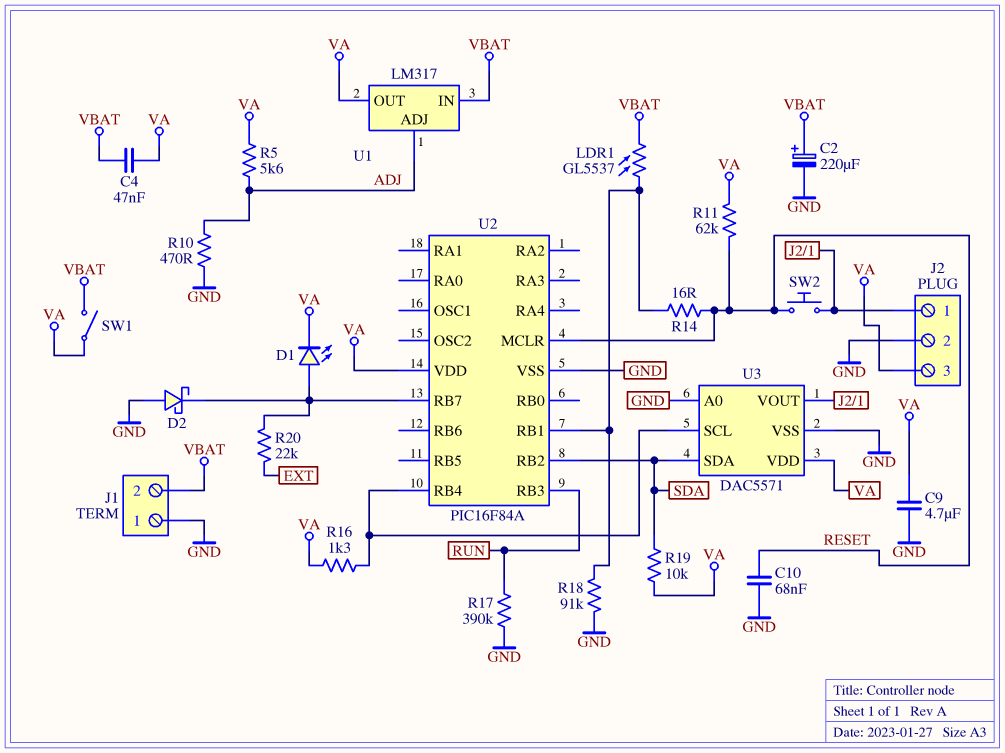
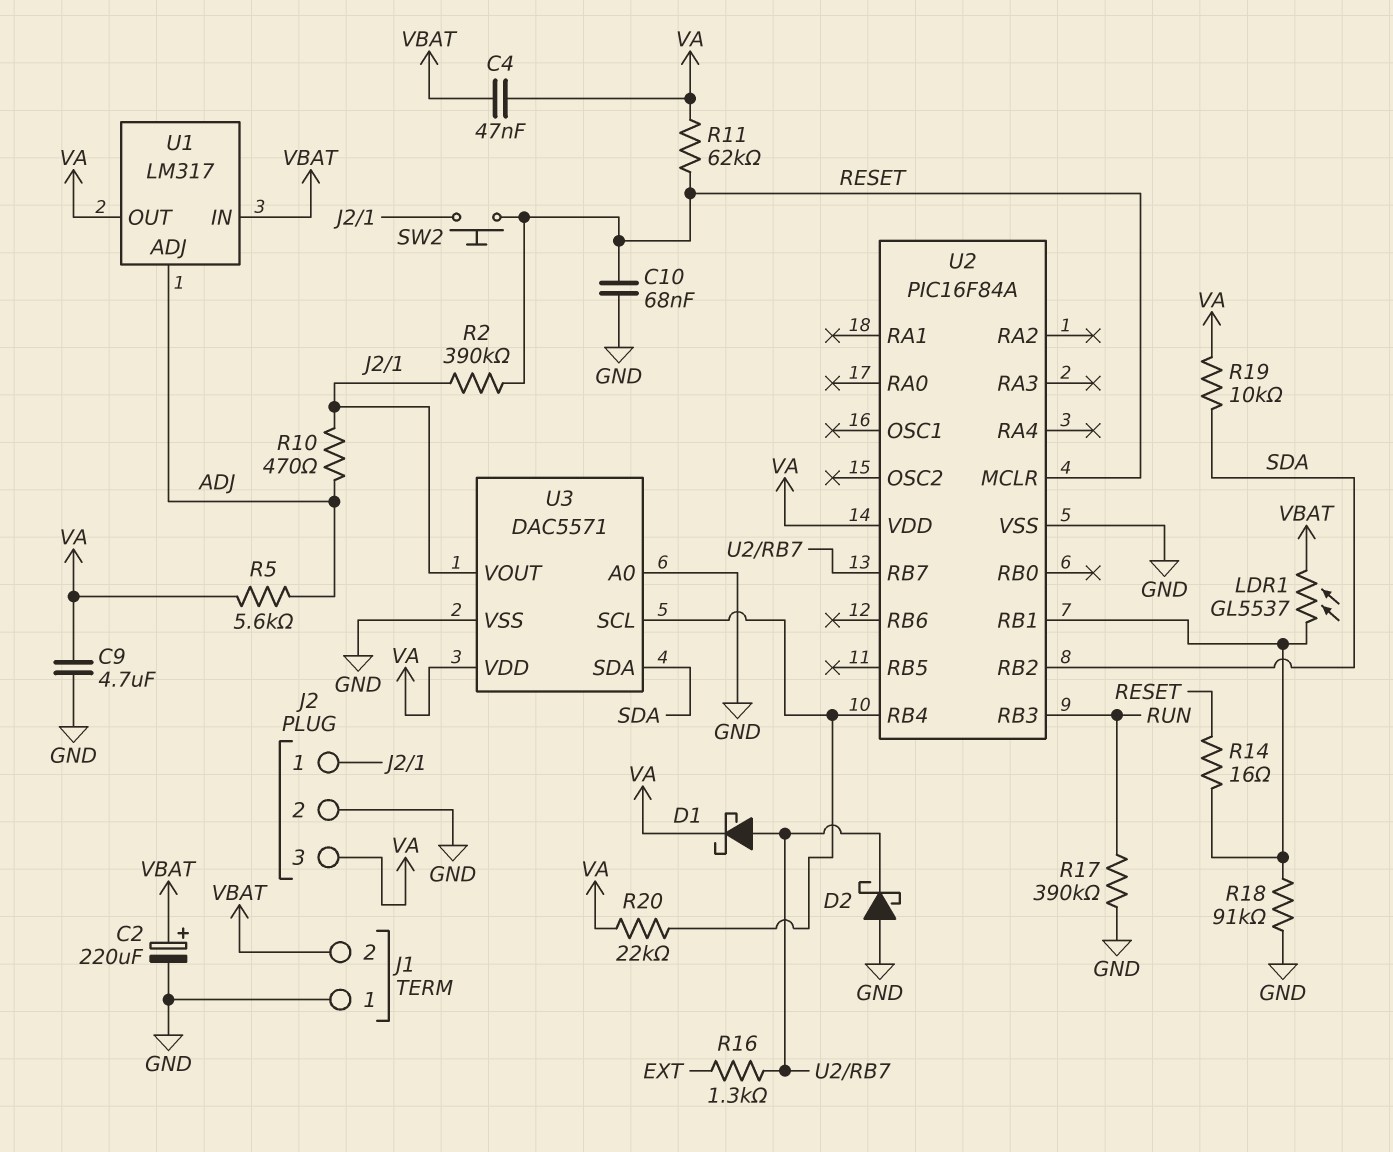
D1: LED (A U2/RB7, K VA) -> schottky (A U2/RB7, K VA)
R2: none -> 390k (J2/1, RESET)
R10: 470 (ADJ, GND) -> 470 (ADJ, J2/1)
R16: 1.3k (U2/RB4, VA) -> 1.3k (EXT, U2/RB7)
R20: 22k (EXT, U2/RB7) -> 22k (U2/RB4, VA)
SW1: switch (VA, VBAT) -> none

